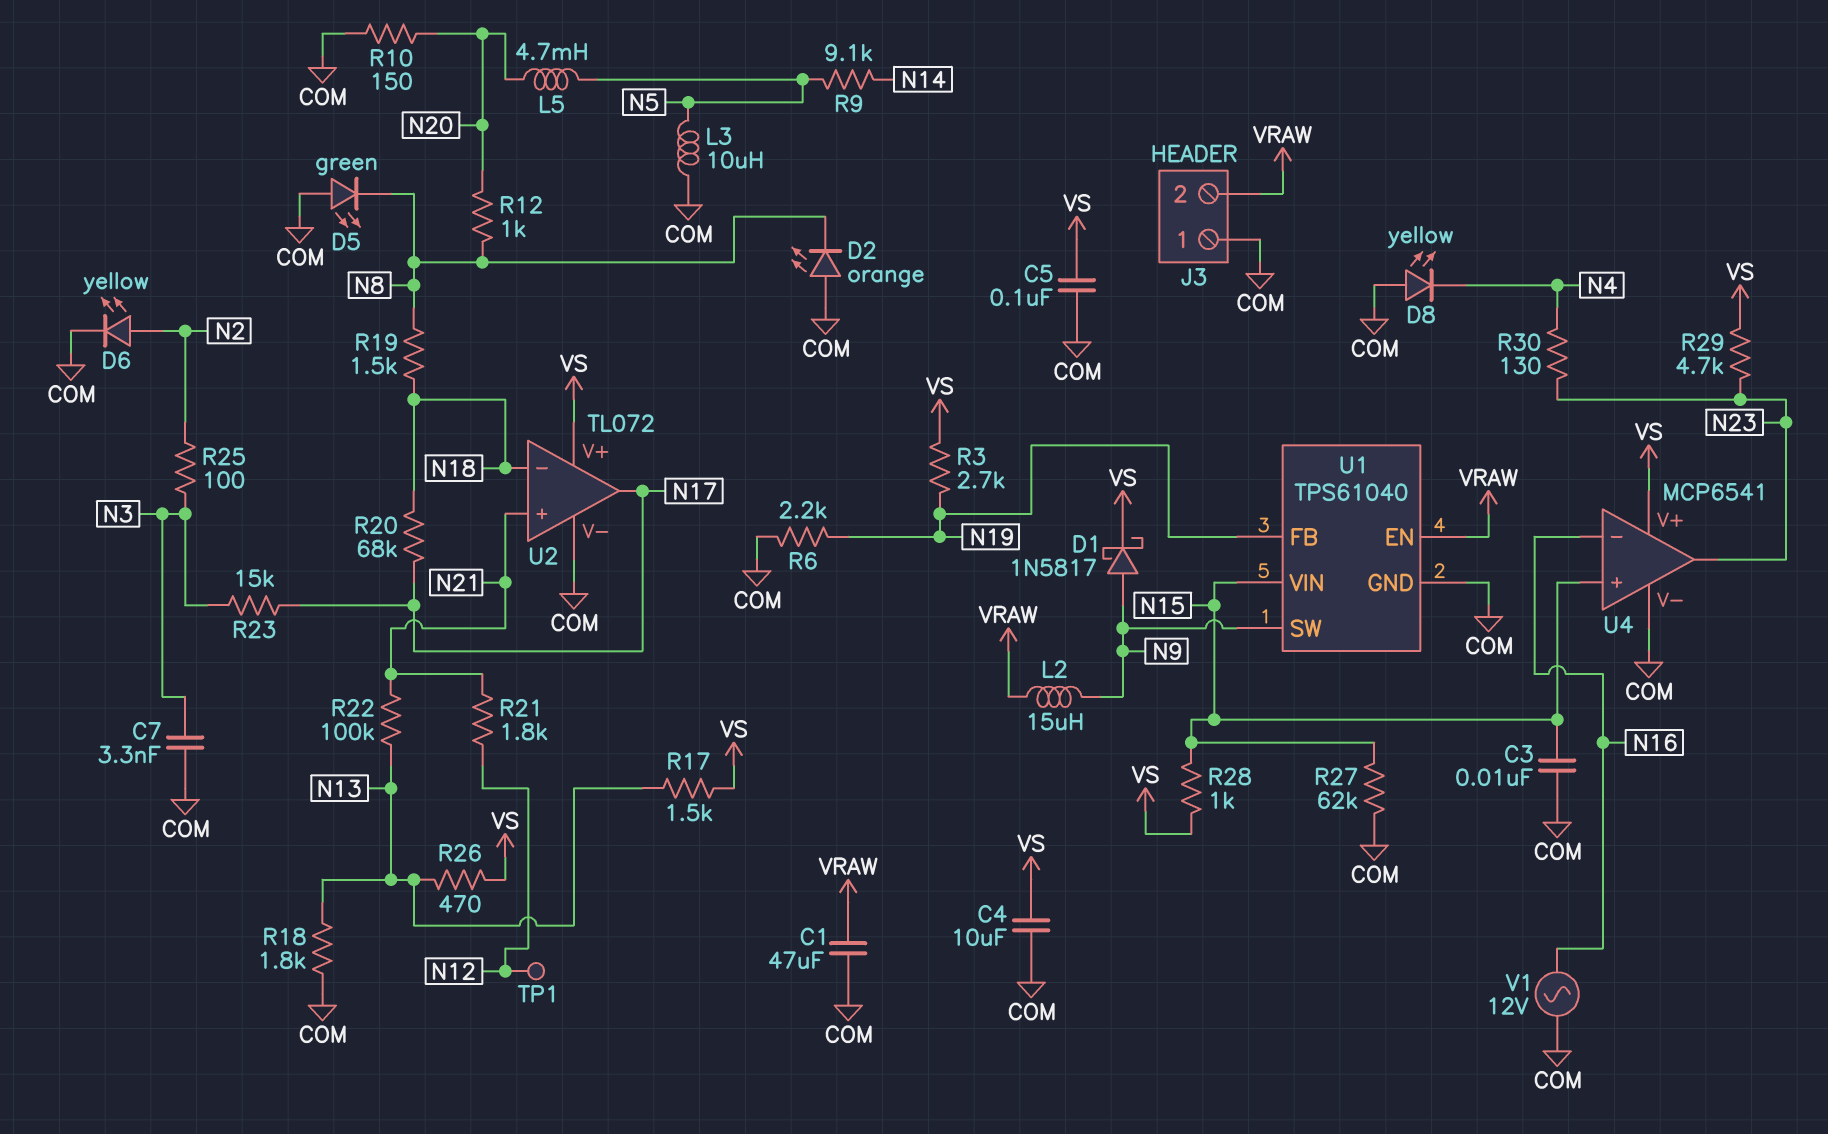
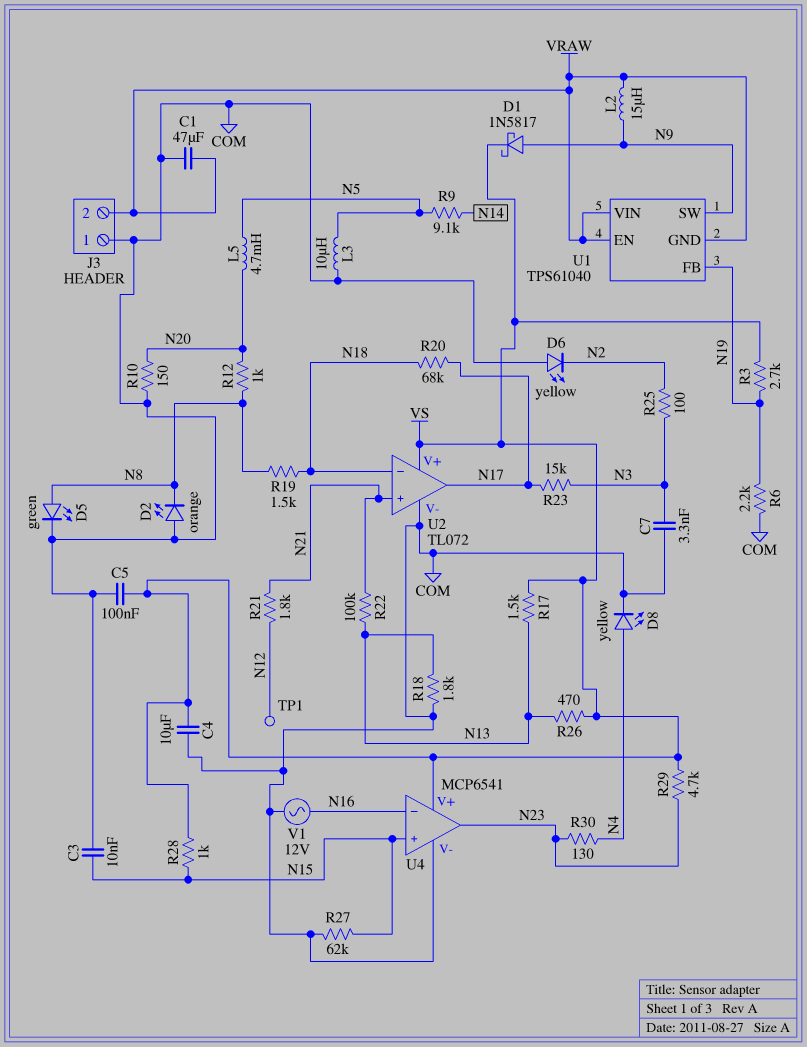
D5: LED green (A COM, K N8) -> LED green (A N8, K COM)
D6: LED yellow (A N2, K COM) -> LED yellow (A COM, K N2)
D8: LED yellow (A COM, K N4) -> LED yellow (A N4, K COM)
U1 pin GND: COM -> VRAW
U1 pin VIN: N15 -> VRAW

